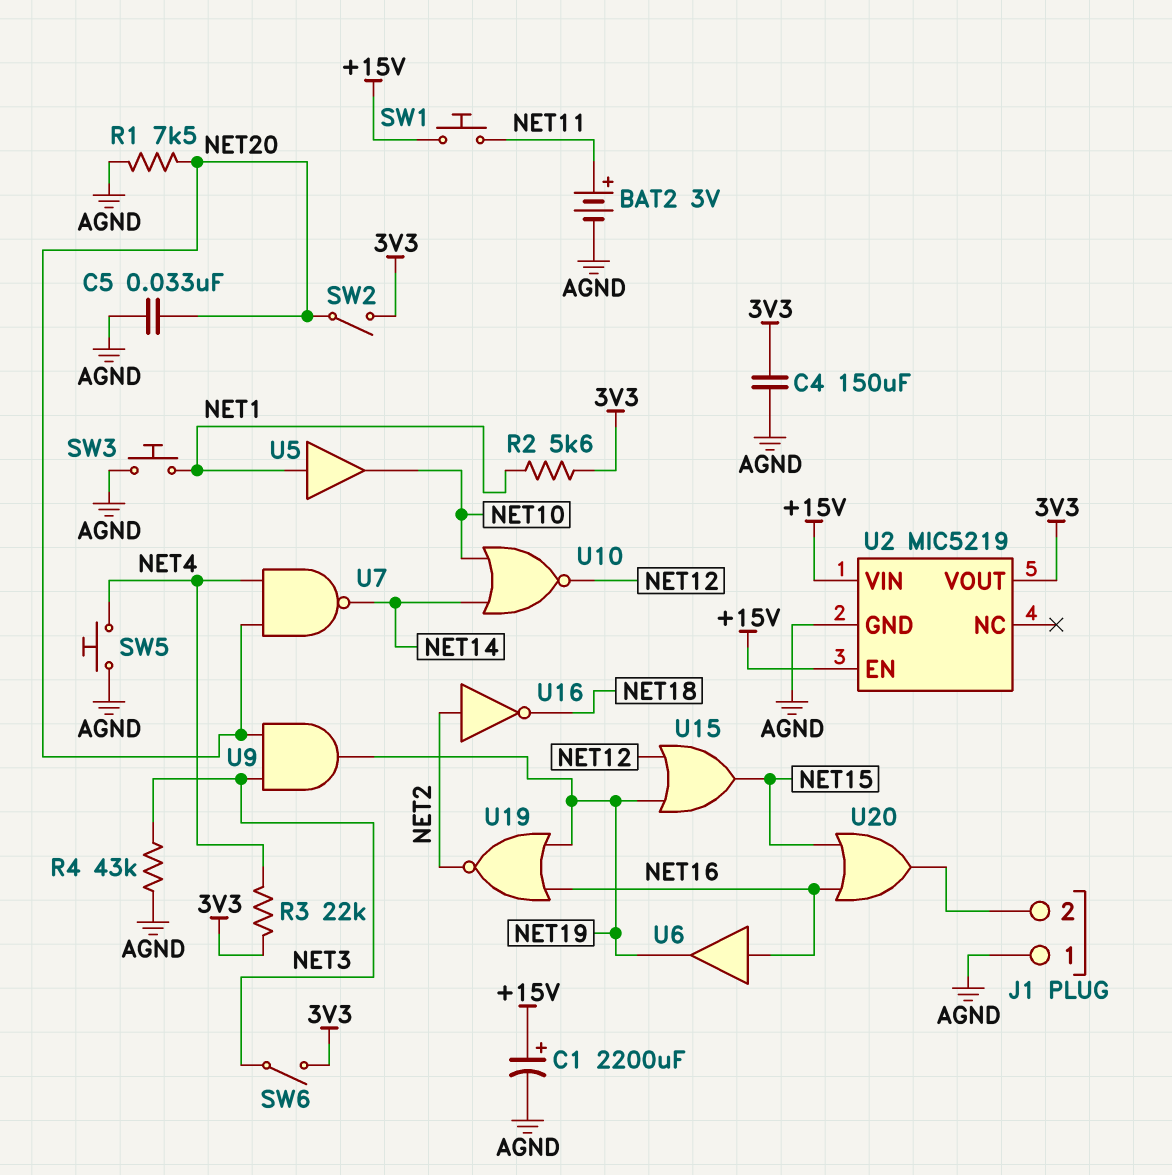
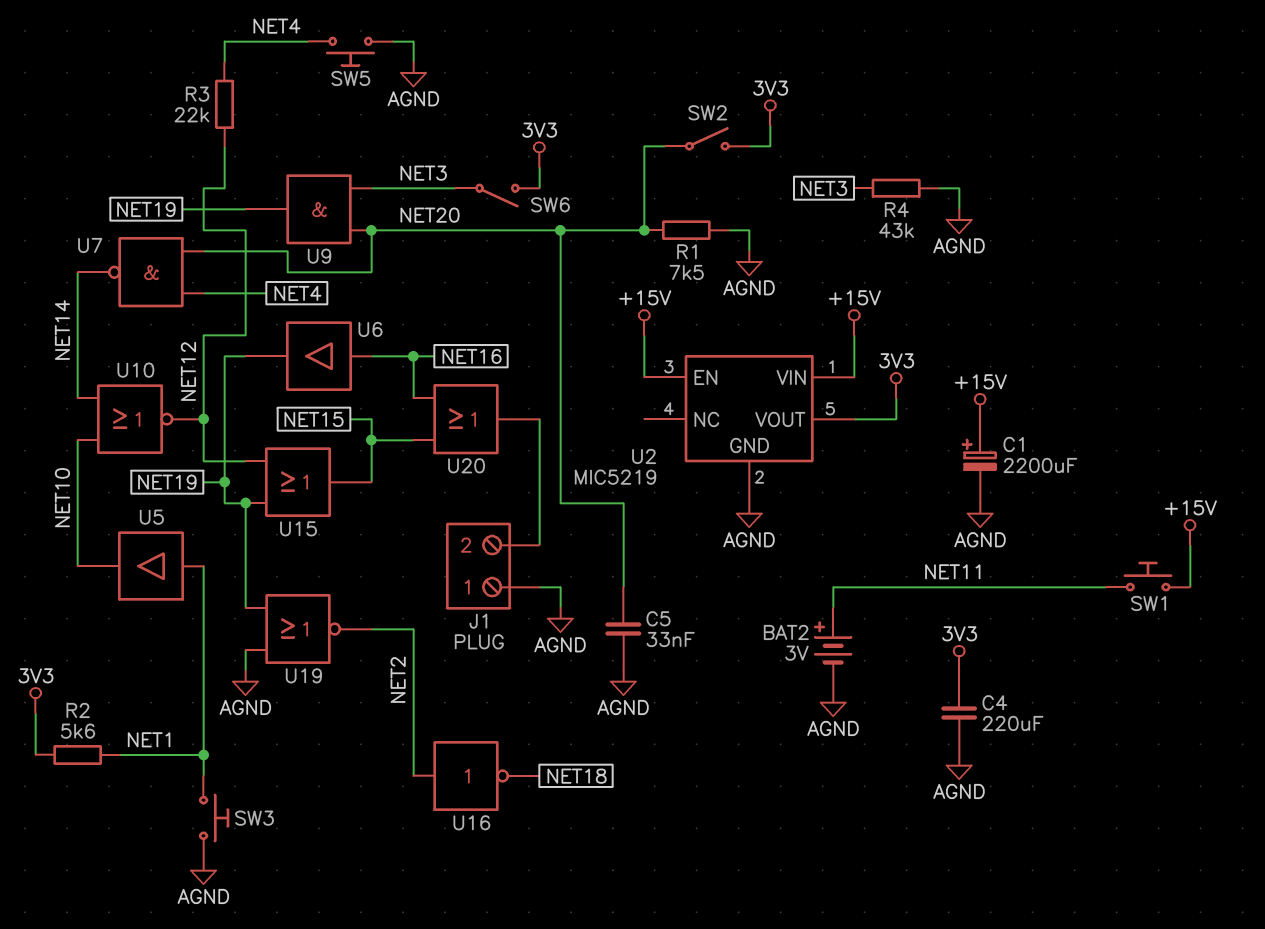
C4: 150uF (3V3, AGND) -> 220uF (3V3, AGND)
R3: 22k (3V3, NET4) -> 22k (NET4, NET12)
U19: NOR (in NET16, in NET19, out NET2) -> NOR (in AGND, in NET19, out NET2)

